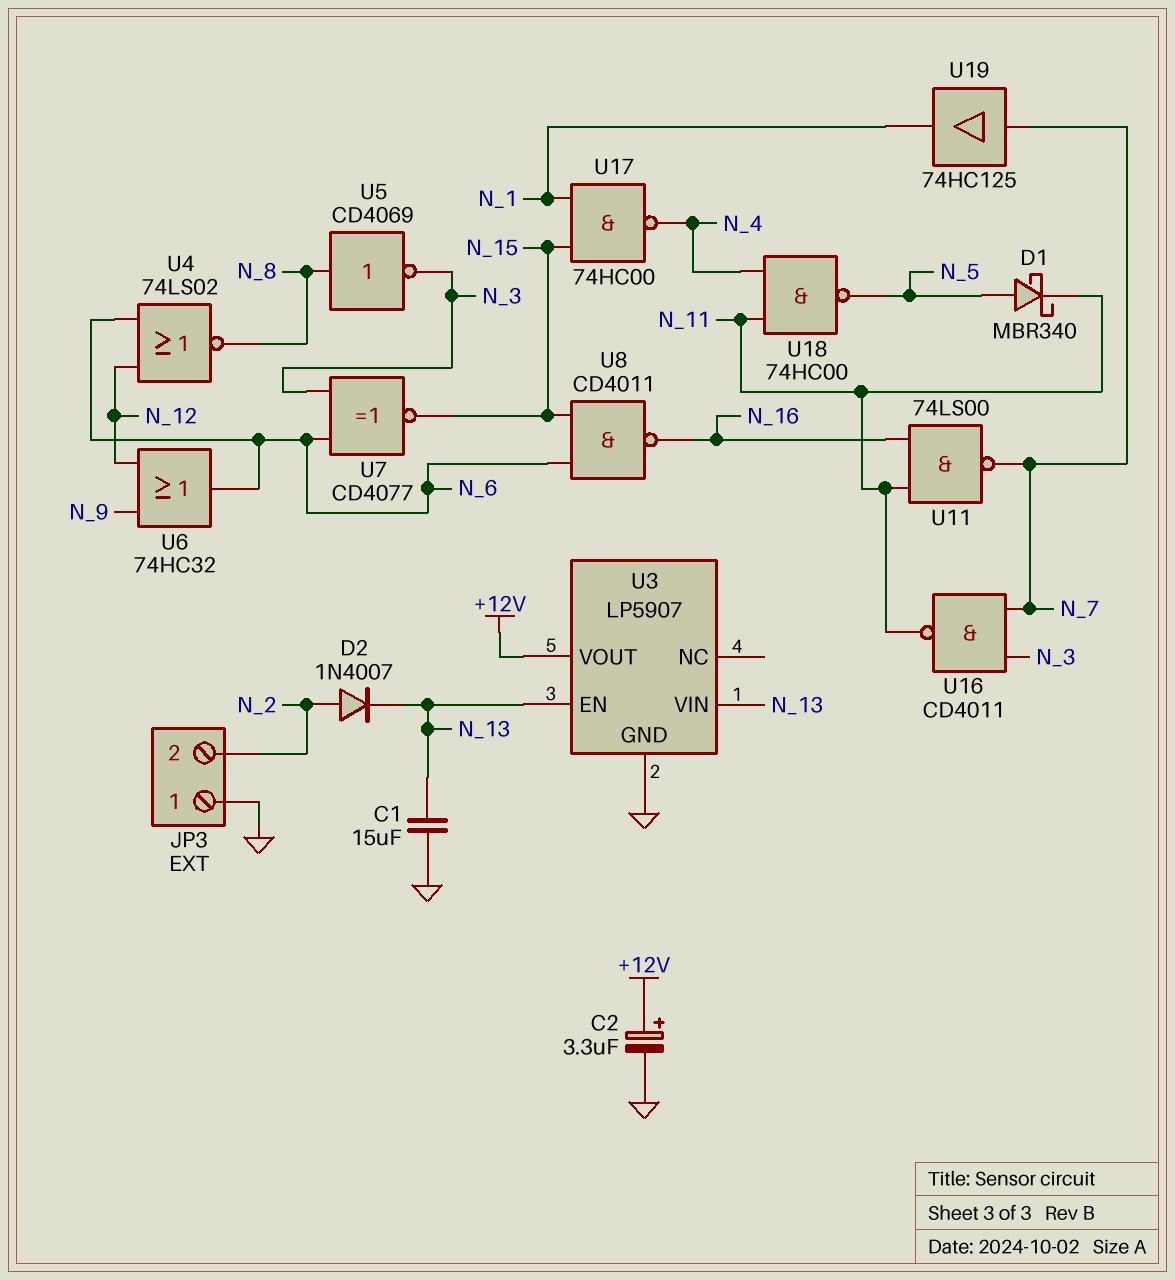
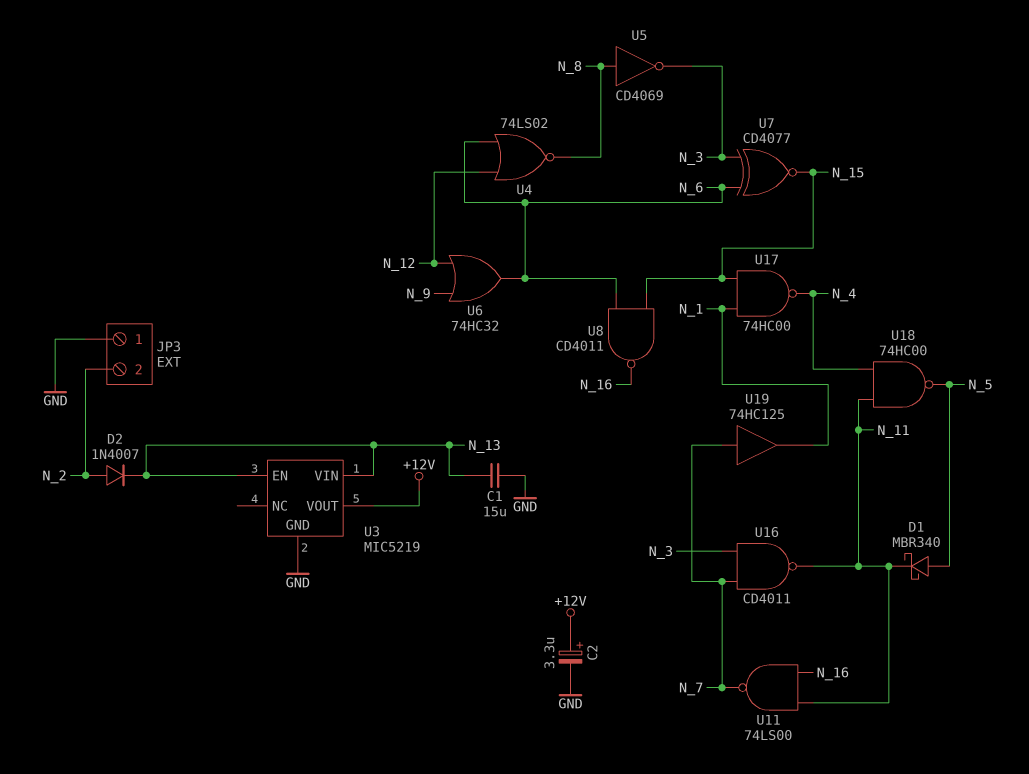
U3: LP5907 -> MIC5219

